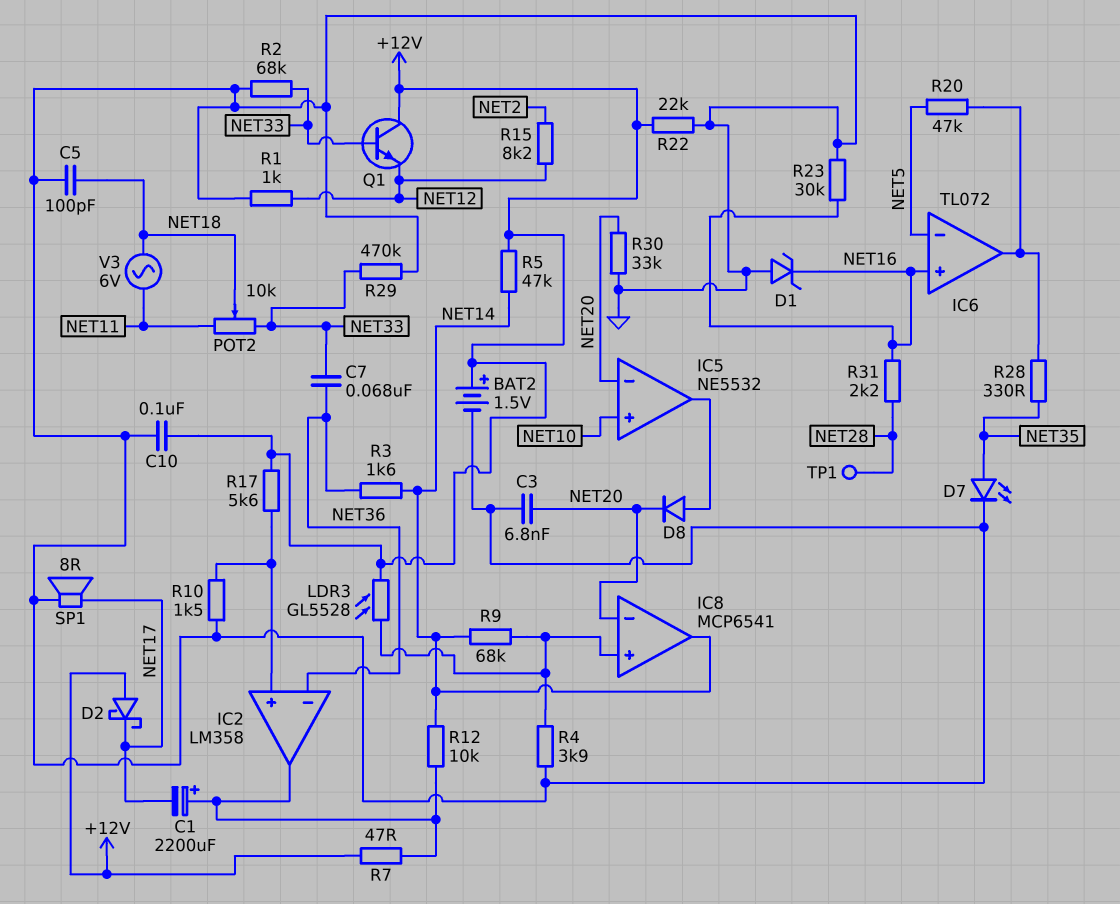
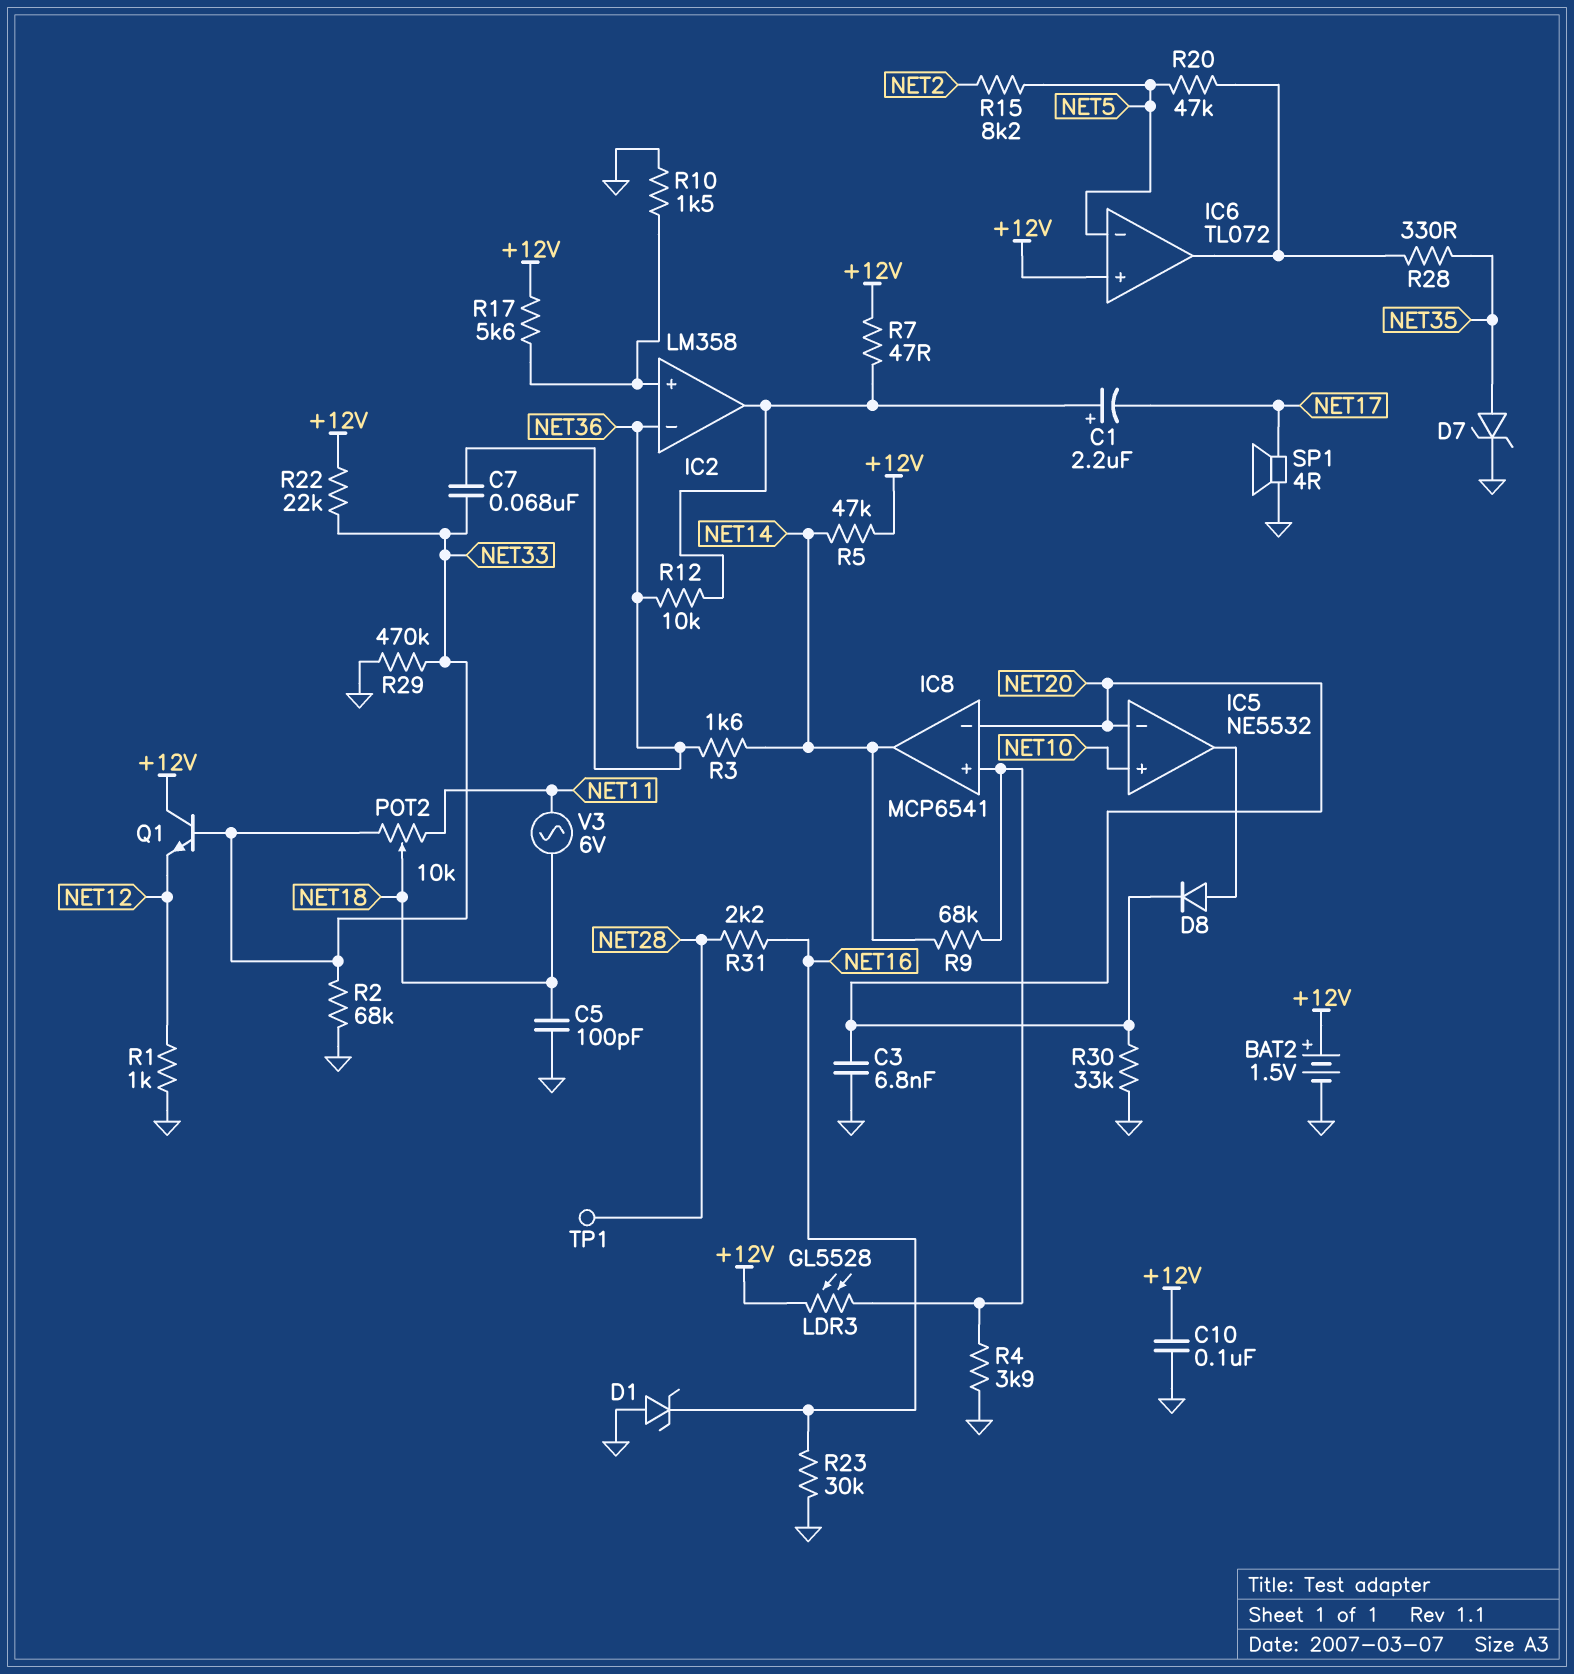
C1: 2200uF (plus IC2/out, minus NET17) -> 2.2uF (plus IC2/out, minus NET17)
D2: schottky (A +12V, K NET17) -> none
D7: LED (A NET35, K GND) -> zener (A NET35, K GND)
IC6 pin in+: NET16 -> +12V
R12: 10k (IC2/out, NET14) -> 10k (IC2/out, NET36)
R15: 8.2k (NET2, NET12) -> 8.2k (NET2, NET5)
R22: 22k (+12V, GND) -> 22k (+12V, NET33)
SP1: speaker 8R (GND, NET17) -> speaker 4R (GND, NET17)

